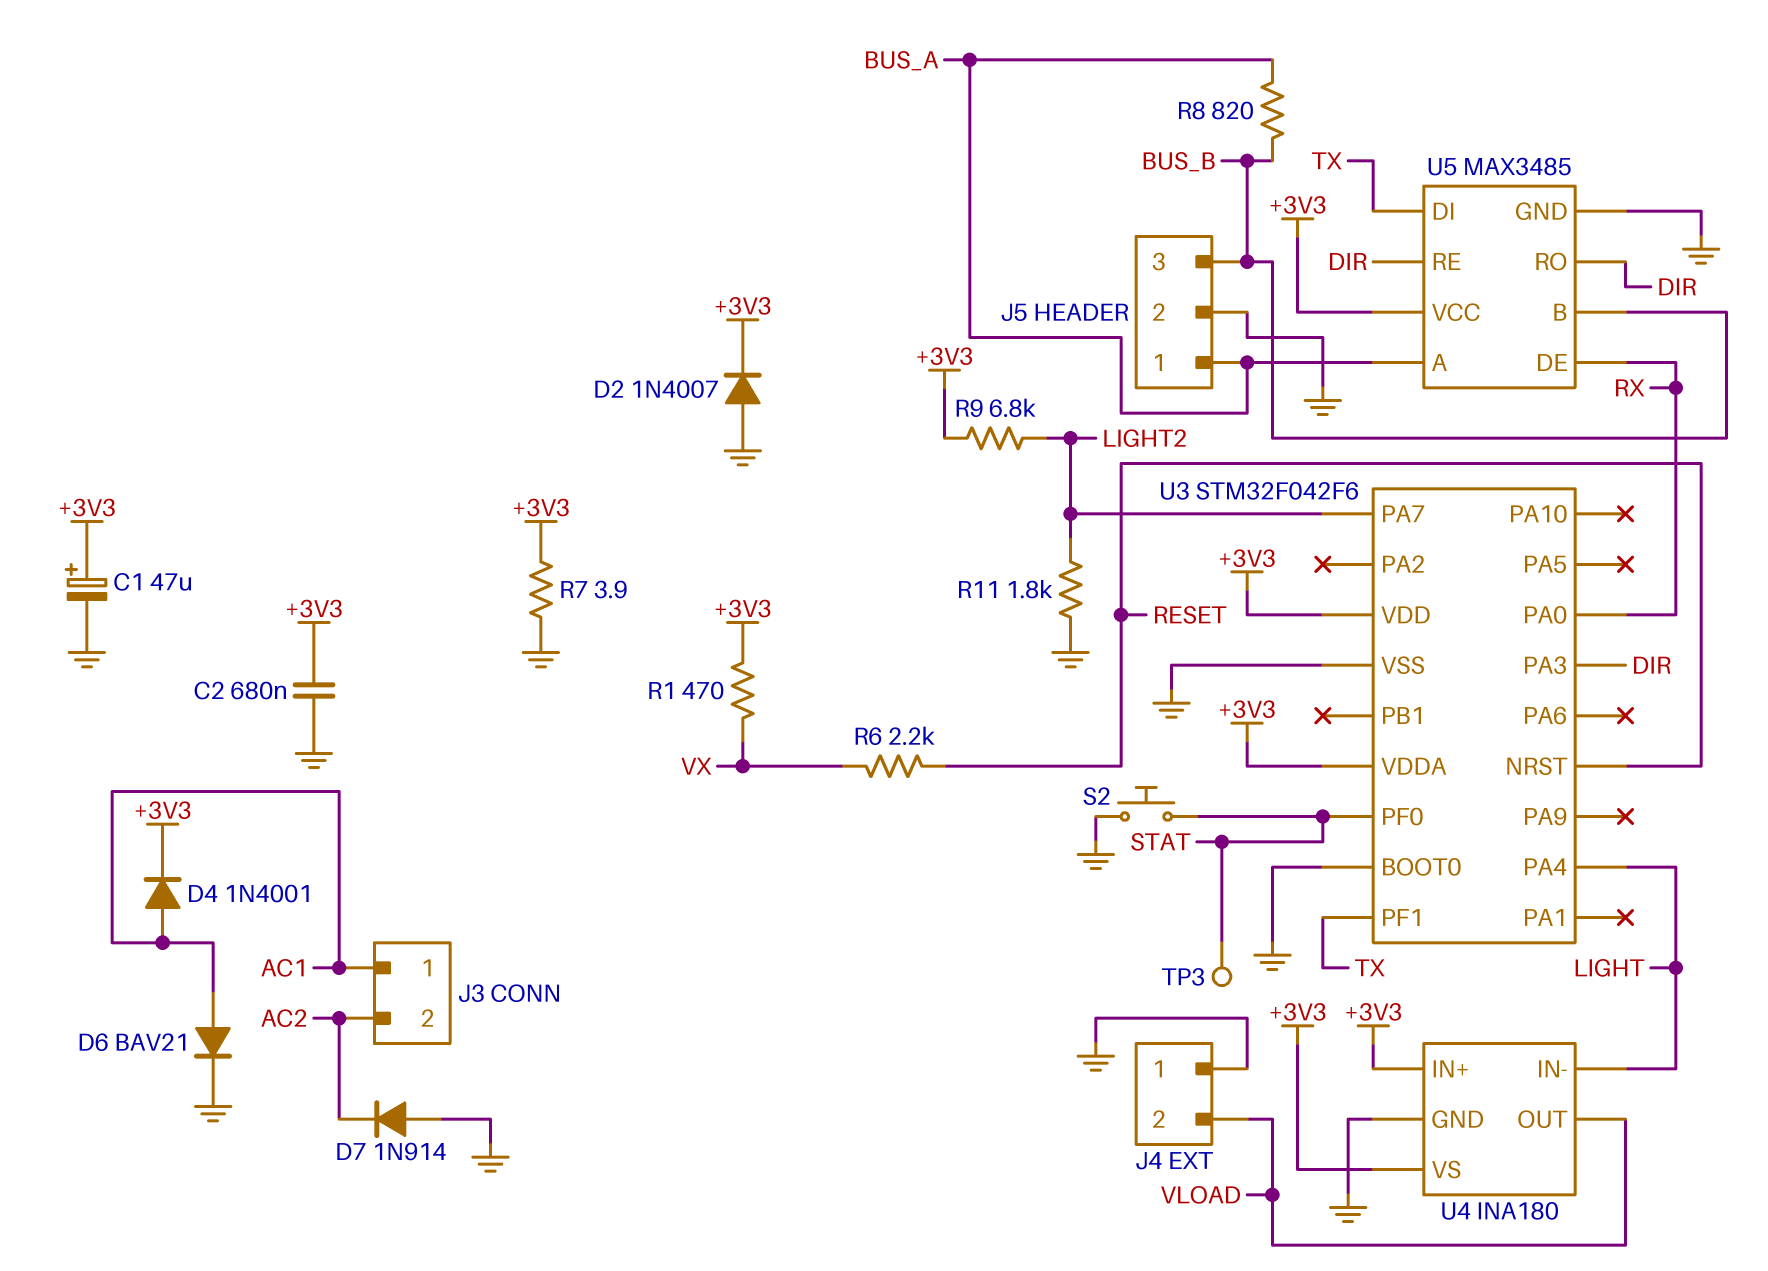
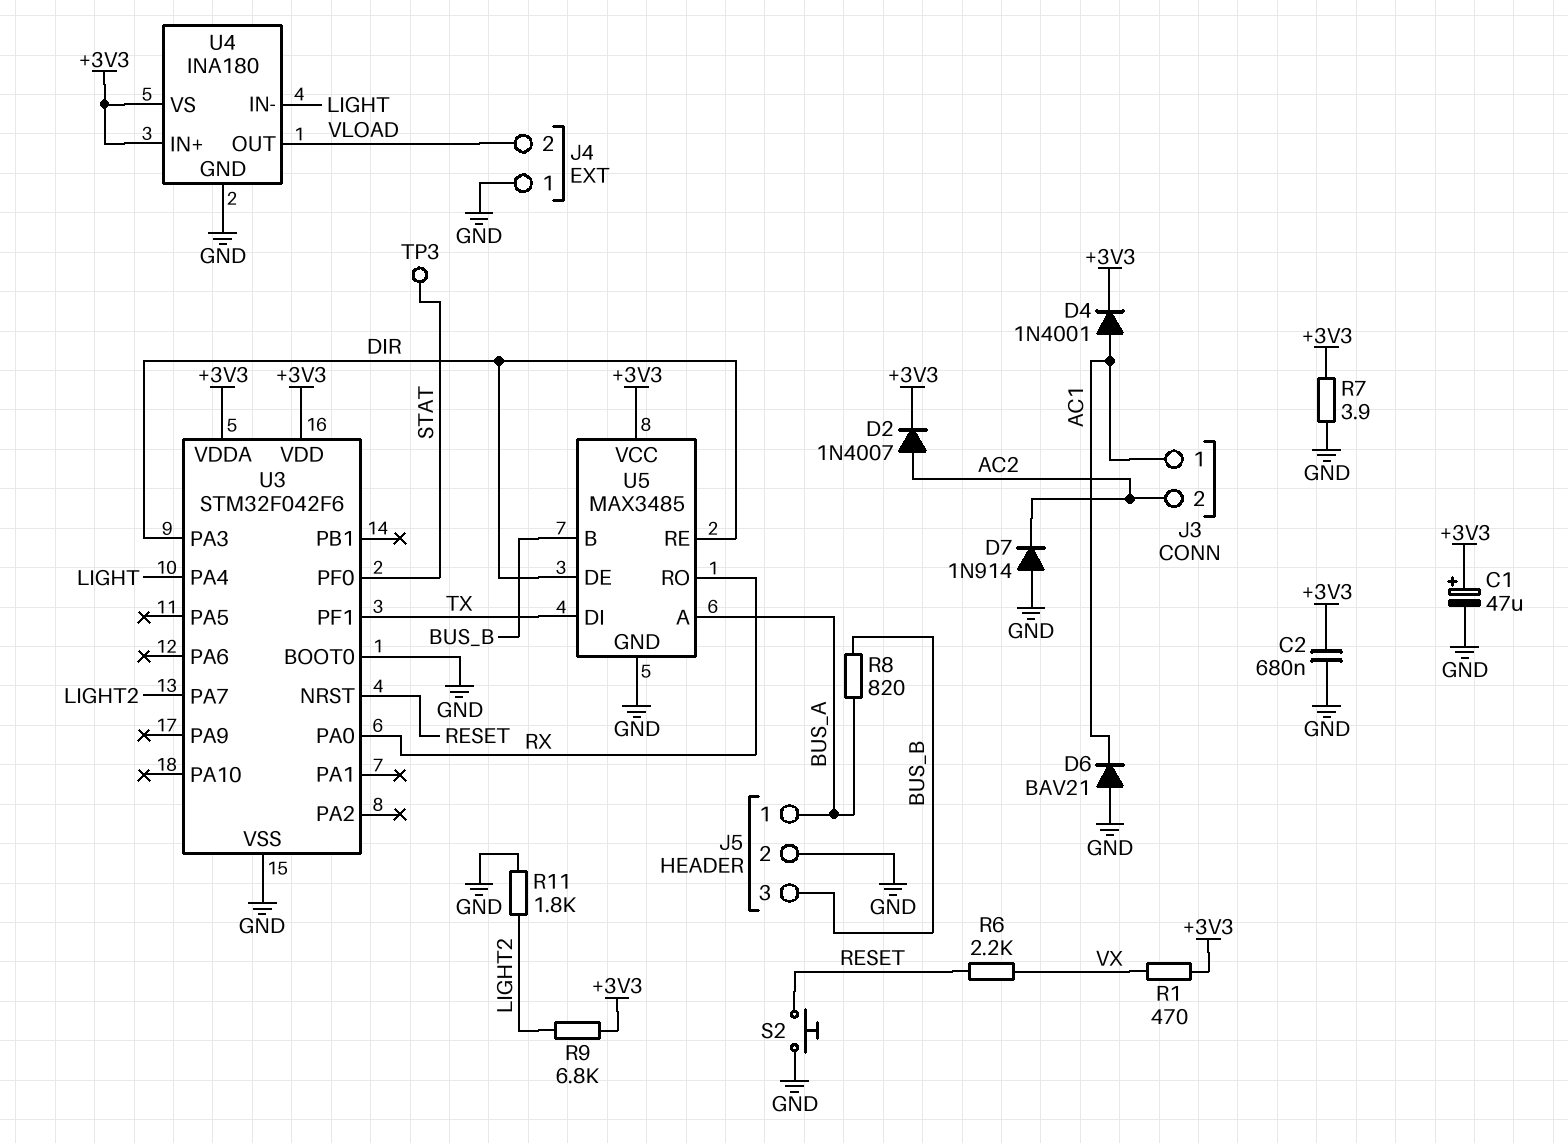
D2: diode 1N4007 (A GND, K +3V3) -> diode 1N4007 (A AC2, K +3V3)
D6: diode BAV21 (A AC1, K GND) -> diode BAV21 (A GND, K AC1)
S2: button (GND, STAT) -> button (GND, RESET)
U5 pin DE: RX -> DIR
U5 pin RO: DIR -> RX

